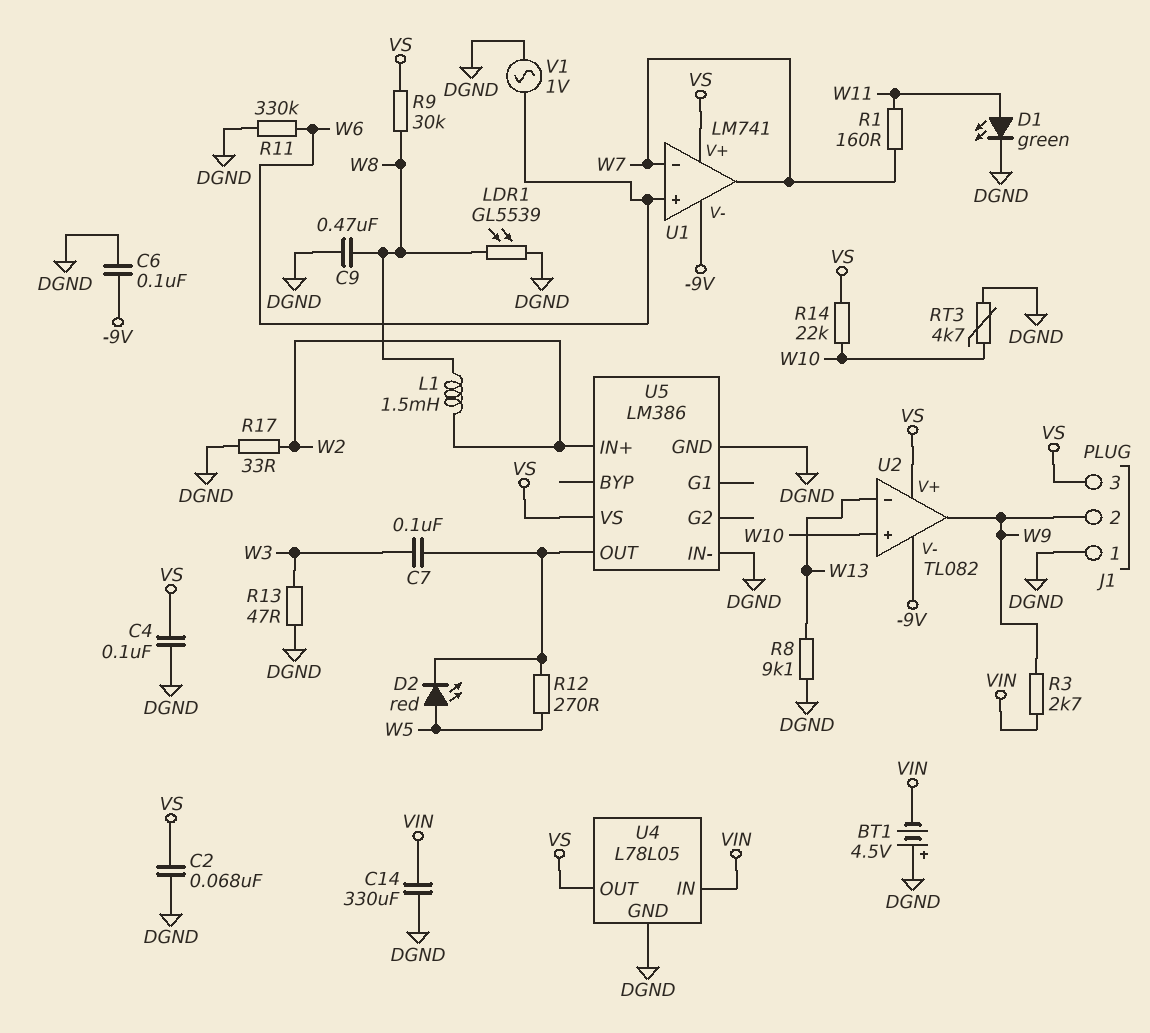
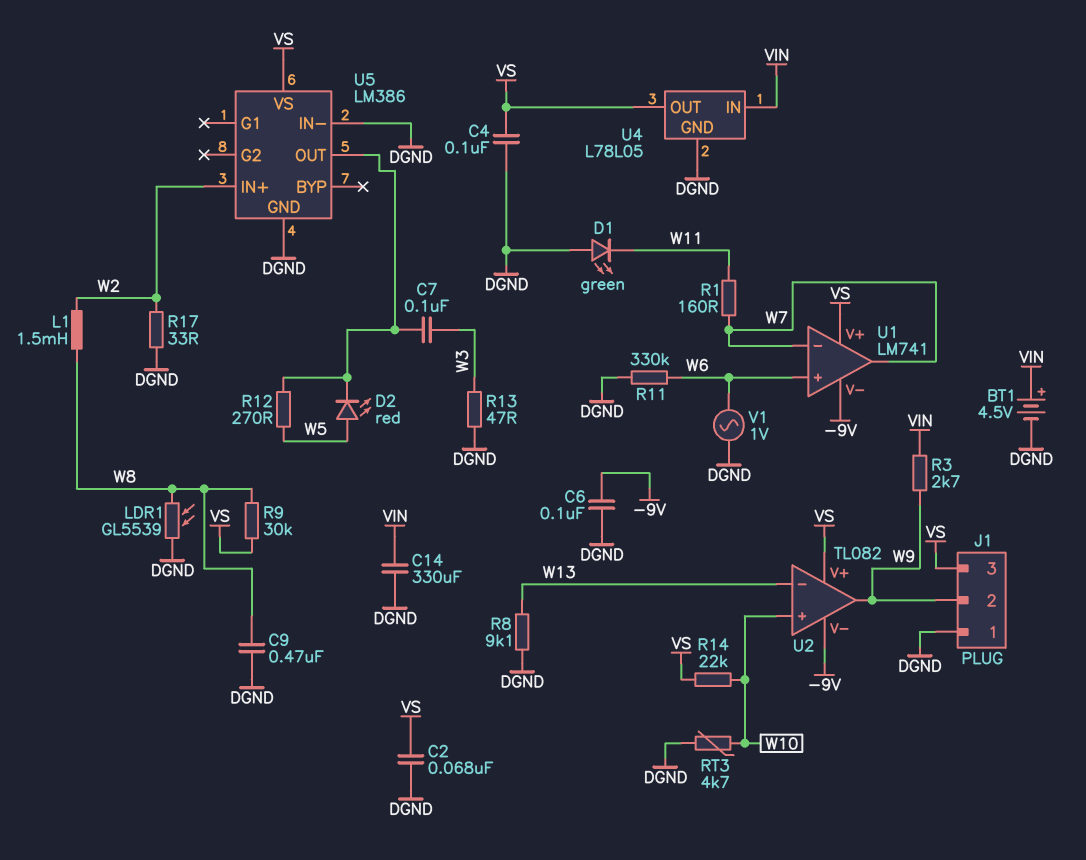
BT1: 4.5V (plus DGND, minus VIN) -> 4.5V (plus VIN, minus DGND)
D1: LED green (A W11, K DGND) -> LED green (A DGND, K W11)

